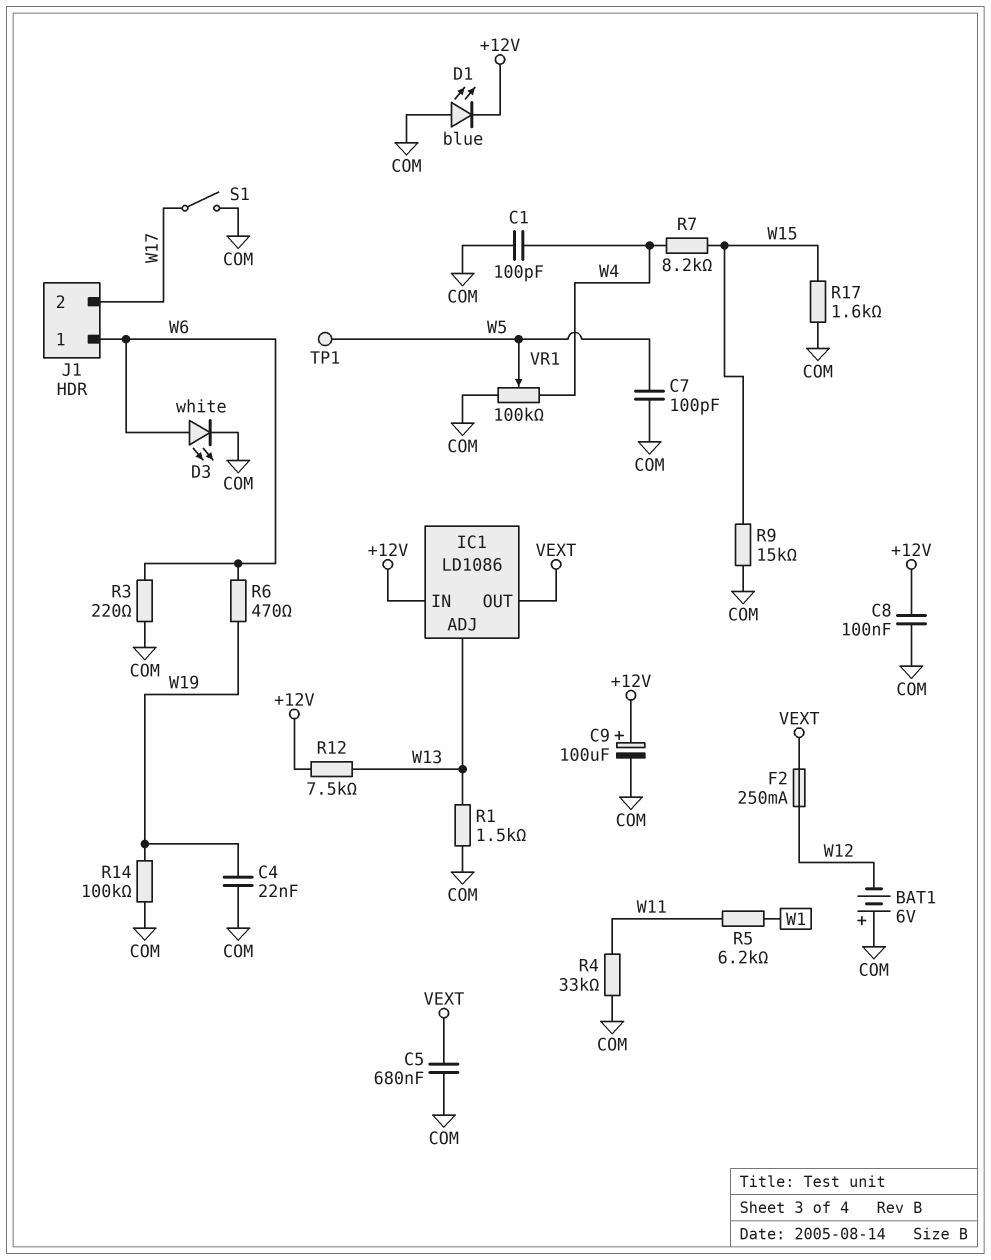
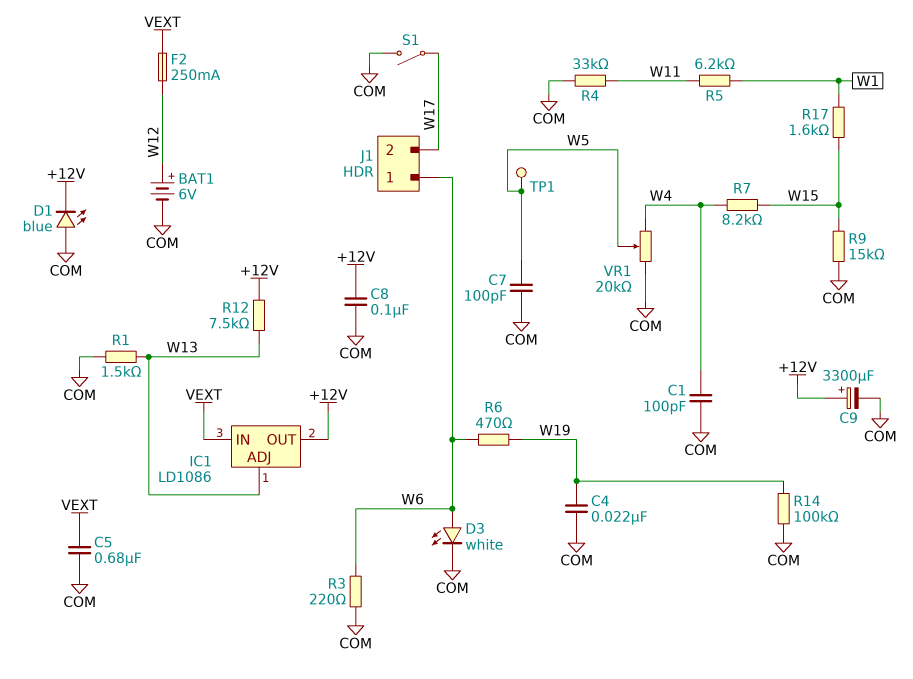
BAT1: 6V (plus COM, minus W12) -> 6V (plus W12, minus COM)
C9: 100uF (plus +12V, minus COM) -> 3300uF (plus +12V, minus COM)
IC1 pin IN: +12V -> VEXT
IC1 pin OUT: VEXT -> +12V
R17: 1.6k (COM, W15) -> 1.6k (W1, W15)
VR1: 100k (COM, W4, wiper W5) -> 20k (COM, W4, wiper W5)

